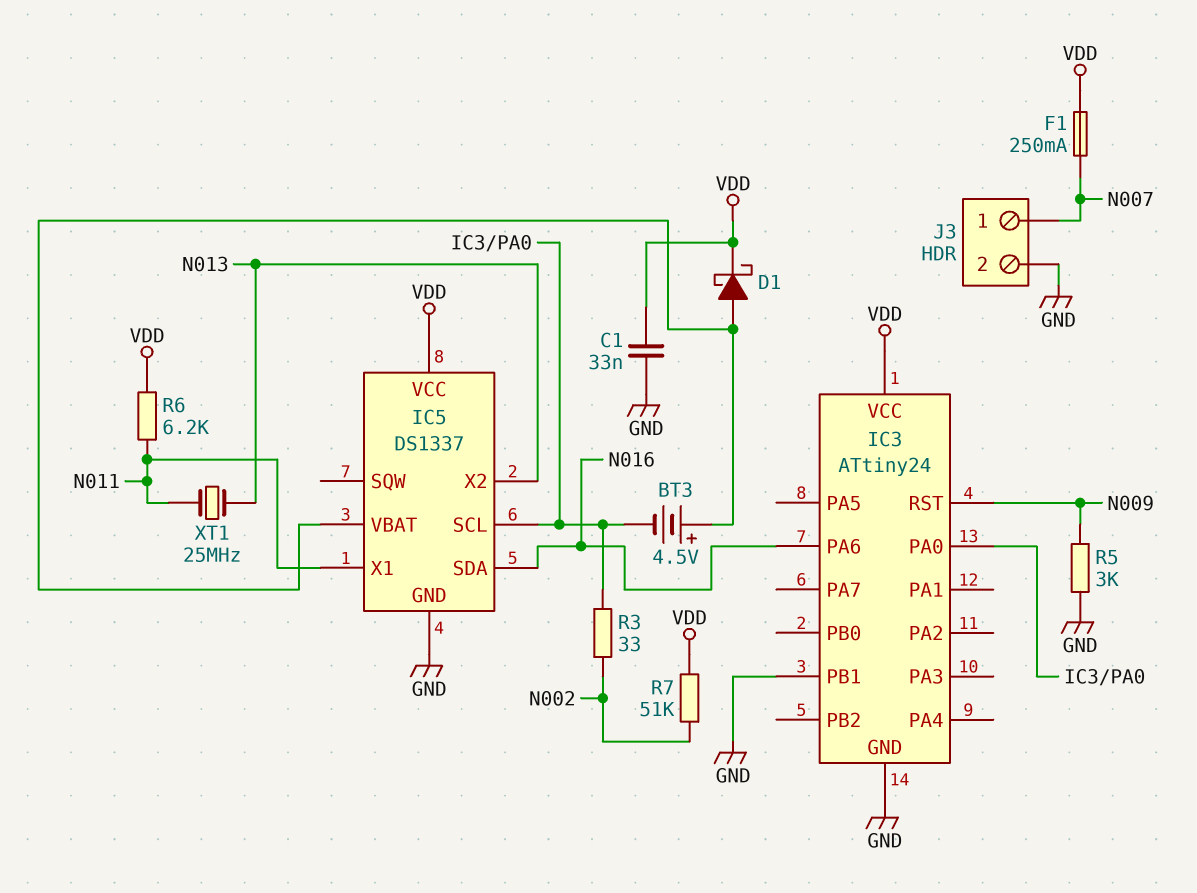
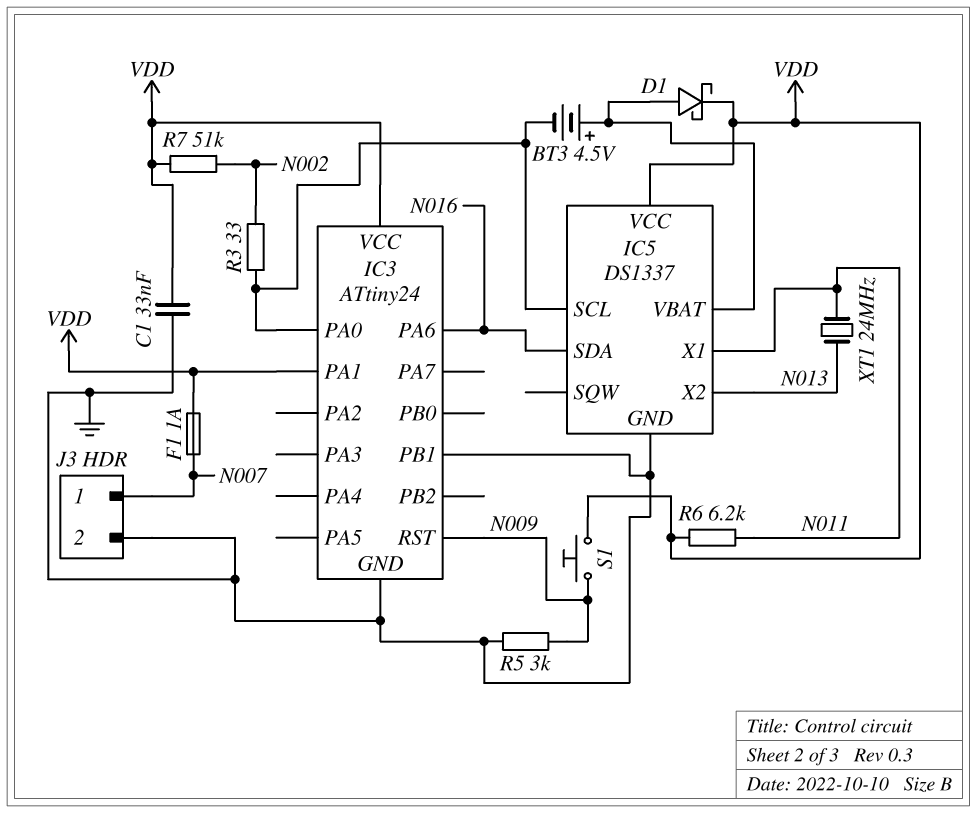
F1: 250mA (N007, VDD) -> 1A (N007, VDD)
IC3 pin PA1: none -> VDD
S1: none -> button (N009, VDD)
XT1: 25MHz (N011, N013) -> 24MHz (N011, N013)

